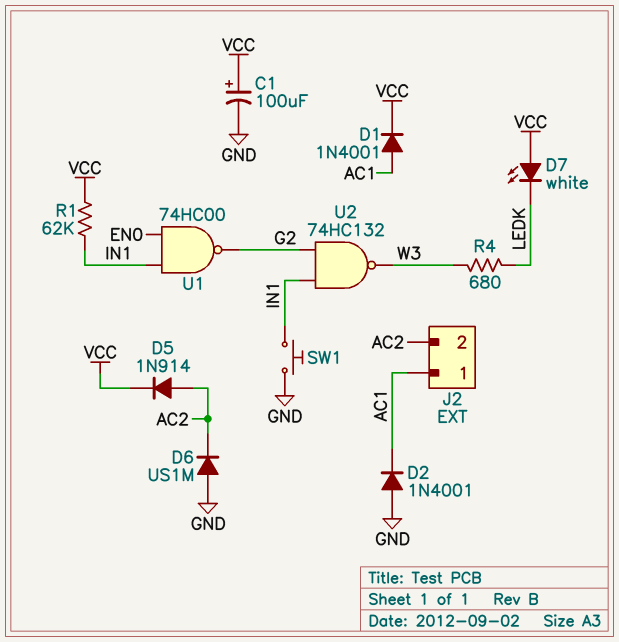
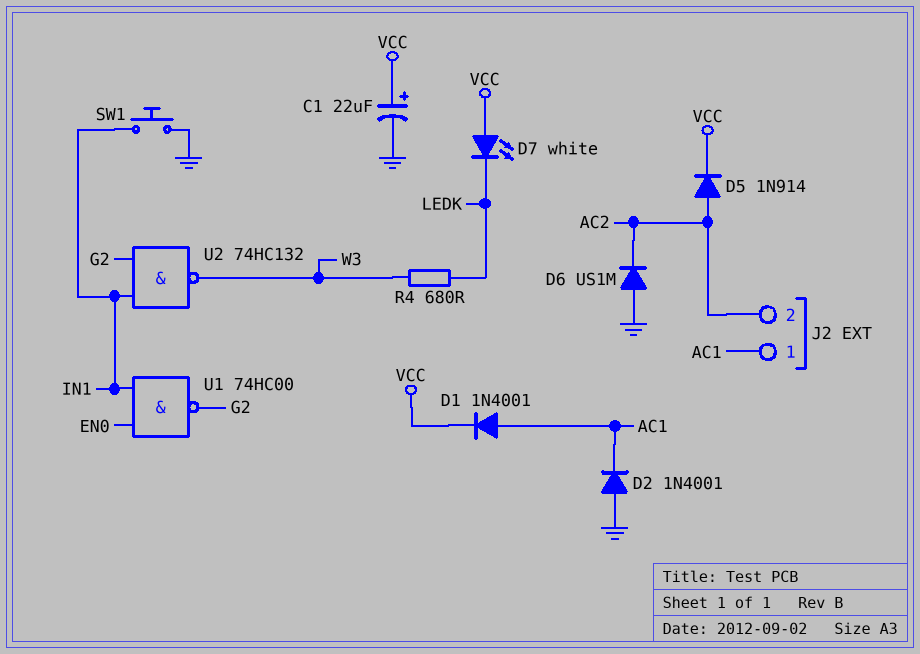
C1: 100uF (plus VCC, minus GND) -> 22uF (plus VCC, minus GND)
R1: 62k (IN1, VCC) -> none

